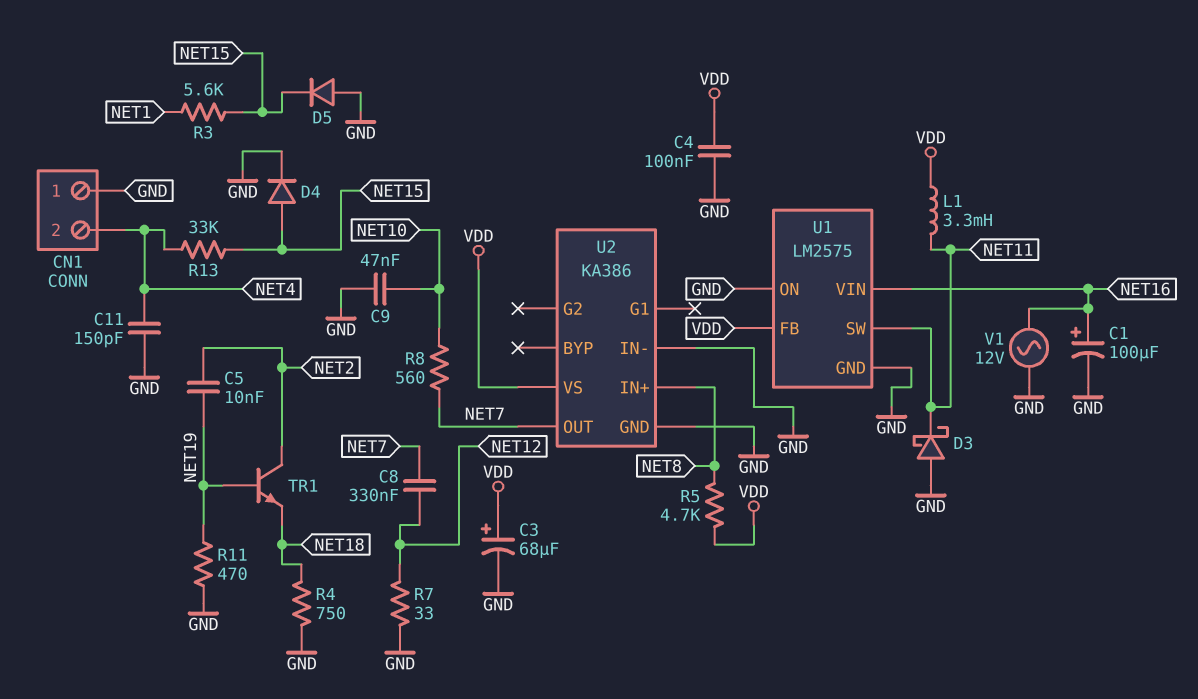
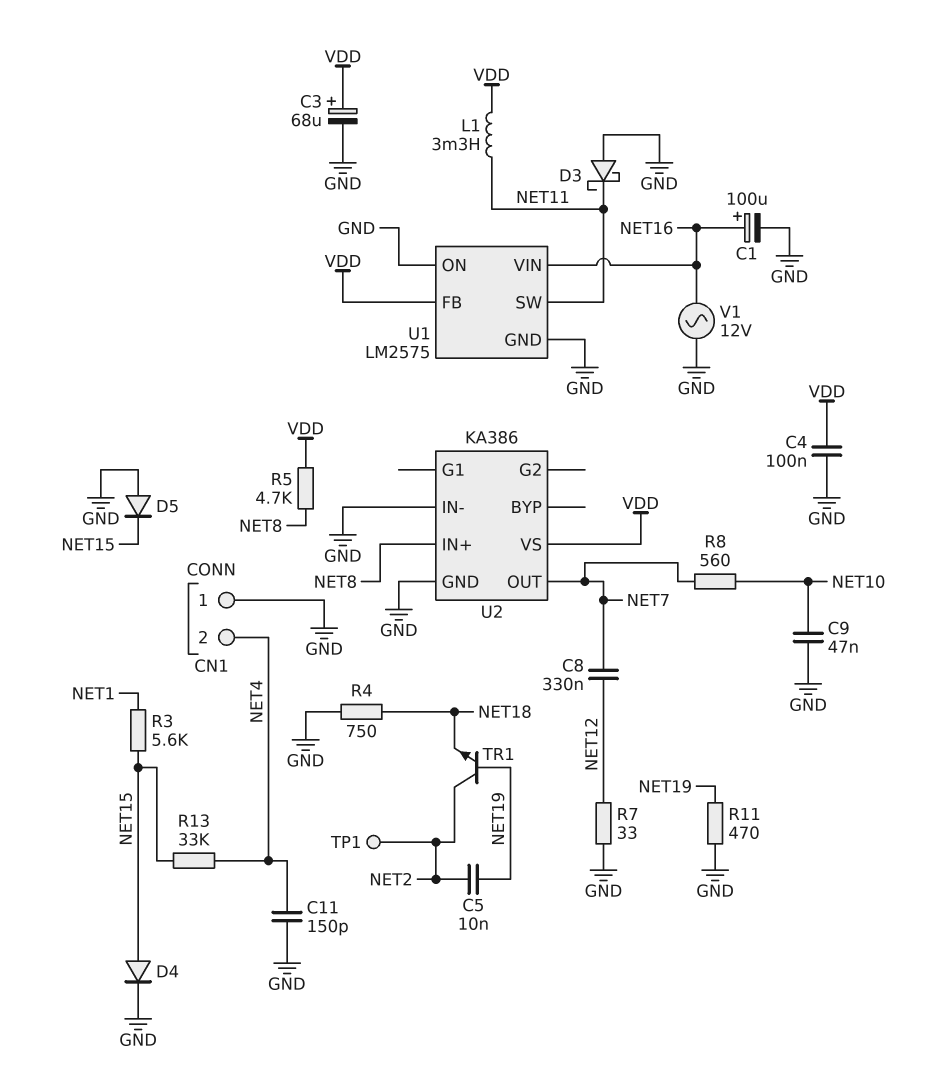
TP1: none -> test point (NET2)

